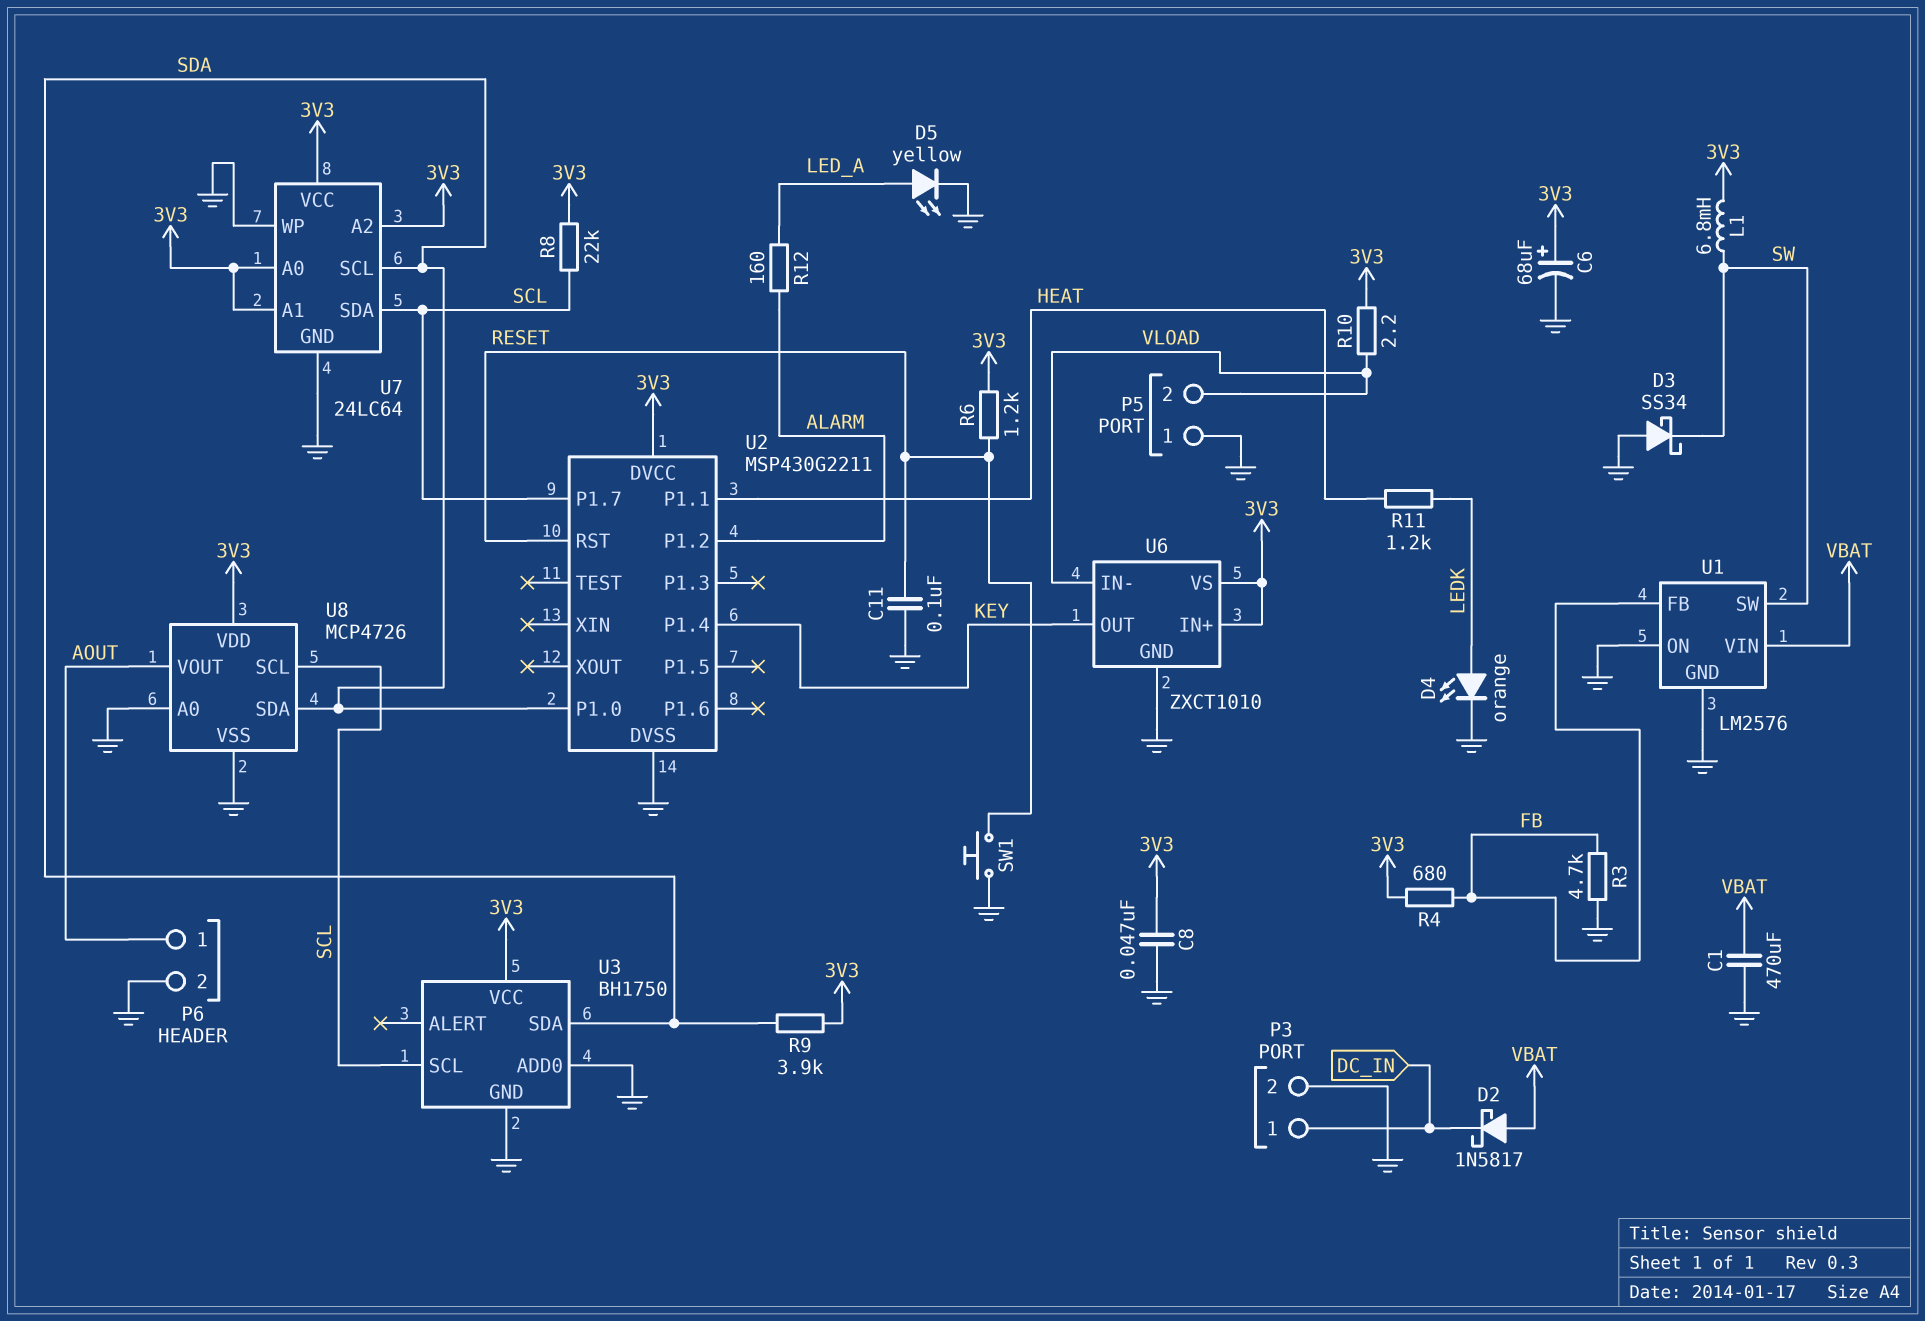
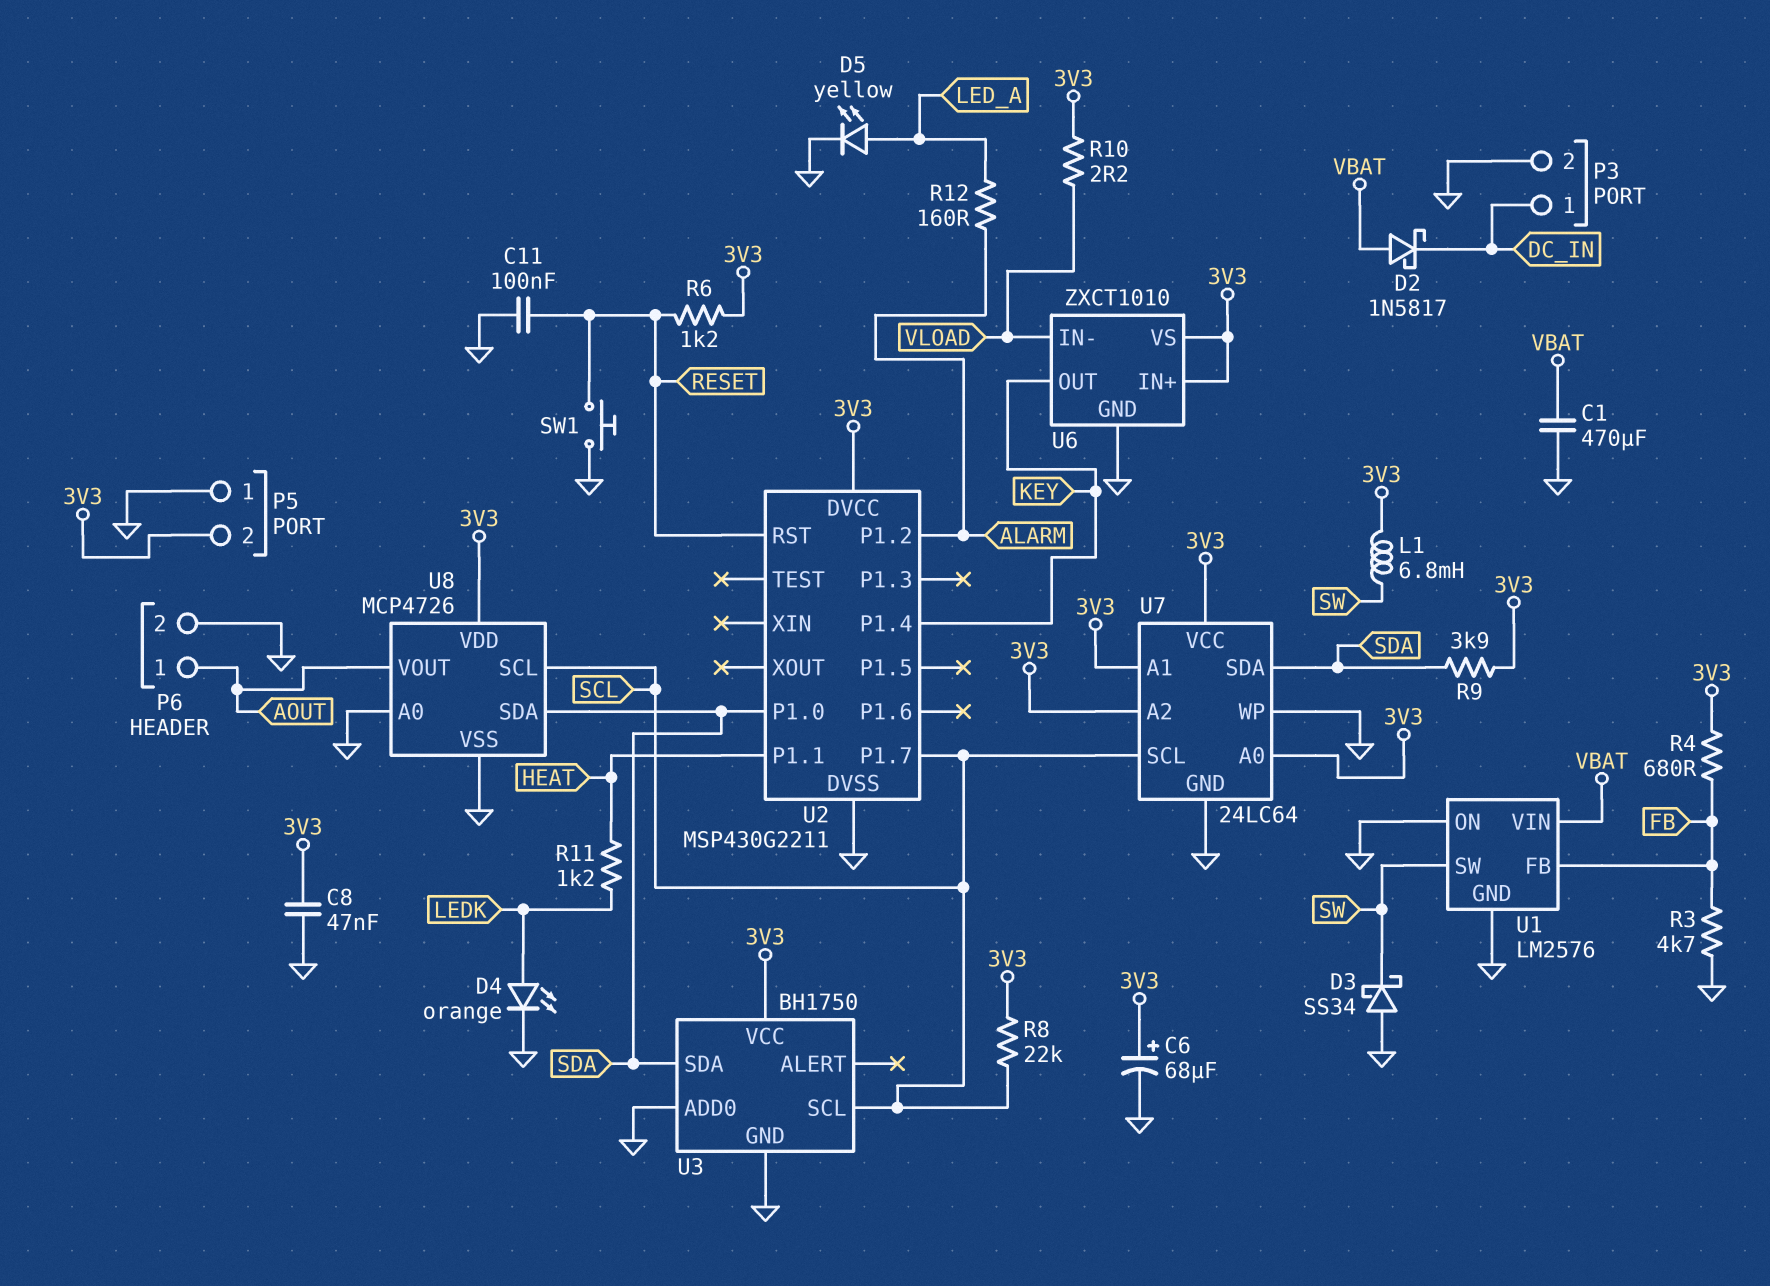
P5 pin 2: VLOAD -> 3V3
U7 pin SCL: SDA -> SCL
U7 pin SDA: SCL -> SDA

